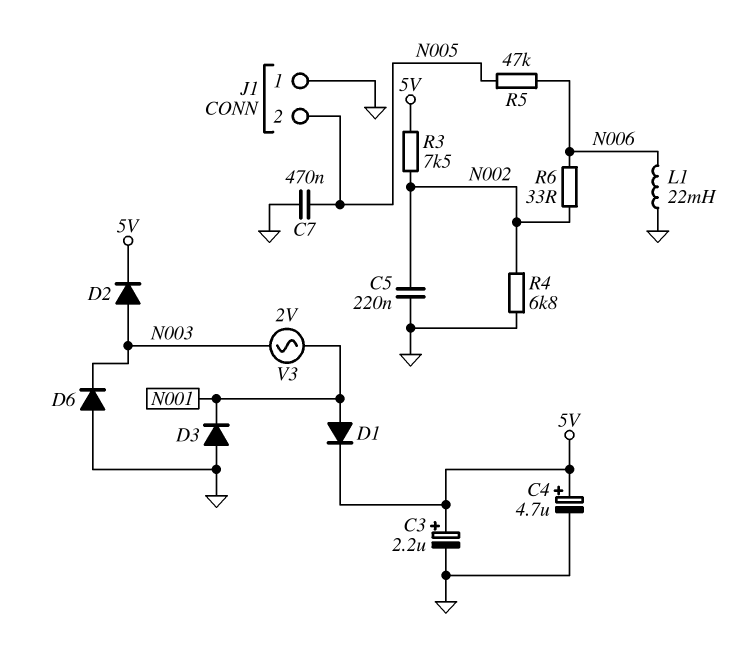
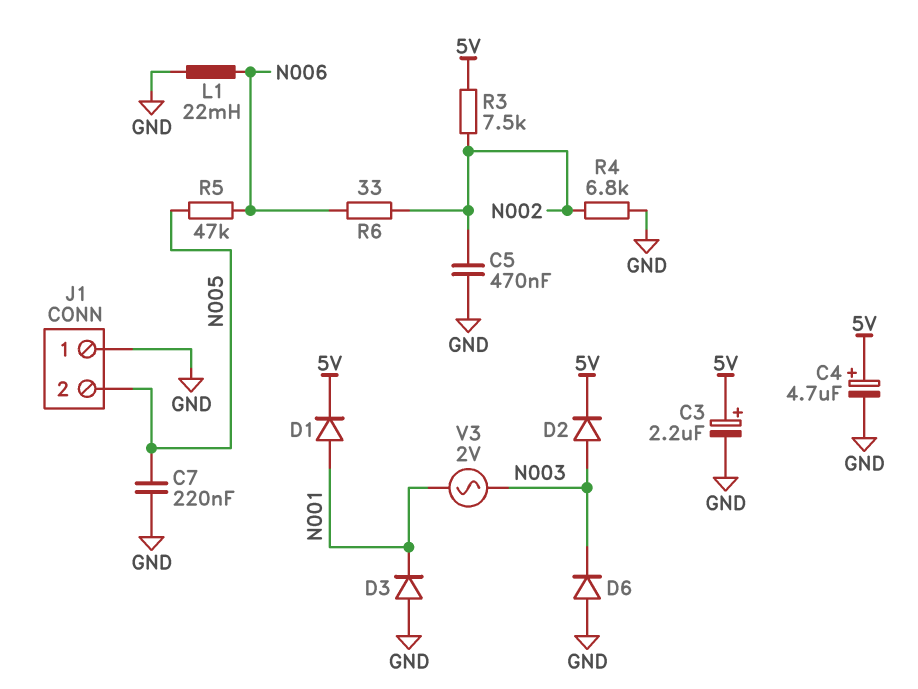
C5: 220nF (GND, N002) -> 470nF (GND, N002)
C7: 470nF (GND, N005) -> 220nF (GND, N005)

